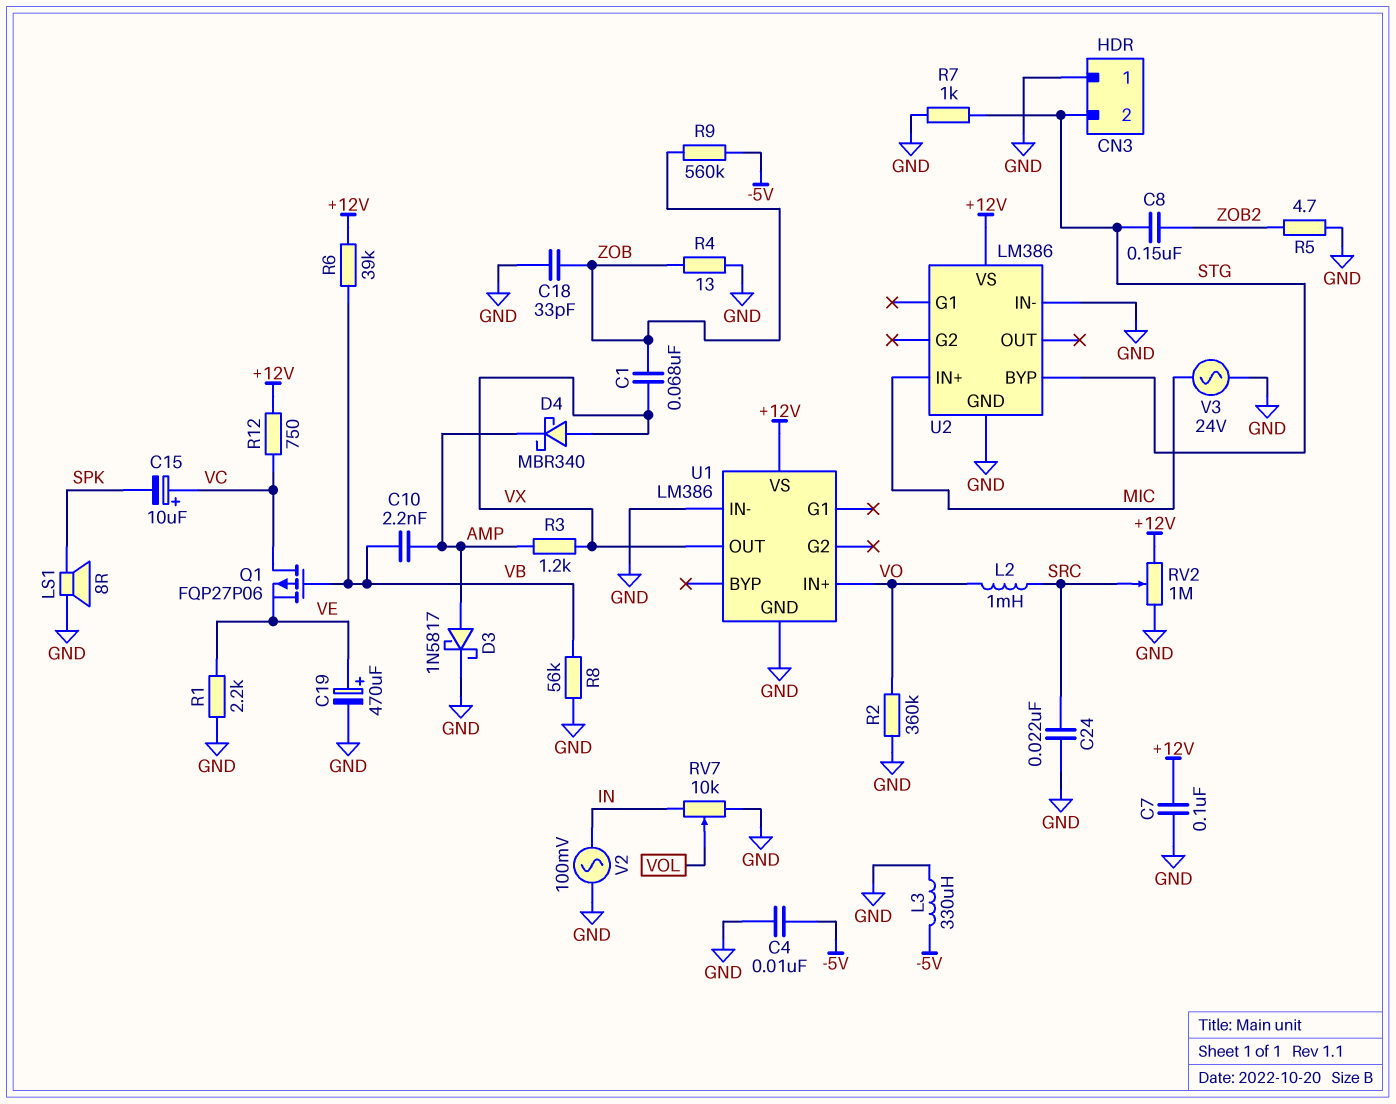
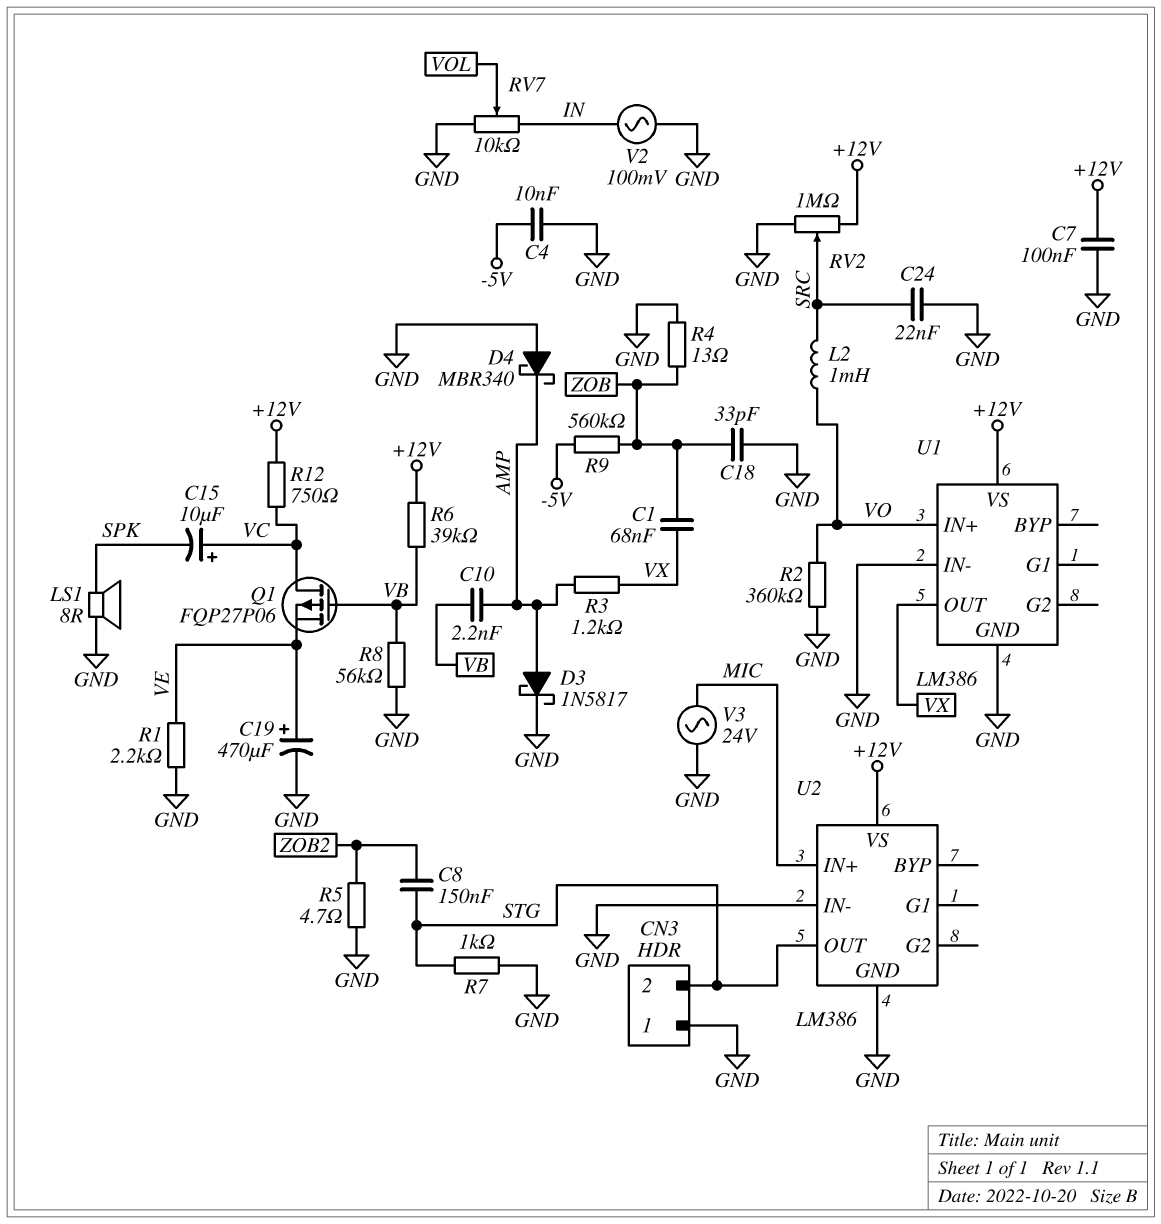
D4: schottky MBR340 (A VX, K AMP) -> schottky MBR340 (A GND, K AMP)
L3: 330uH (-5V, GND) -> none
U2 pin BYP: STG -> none
U2 pin OUT: none -> STG

